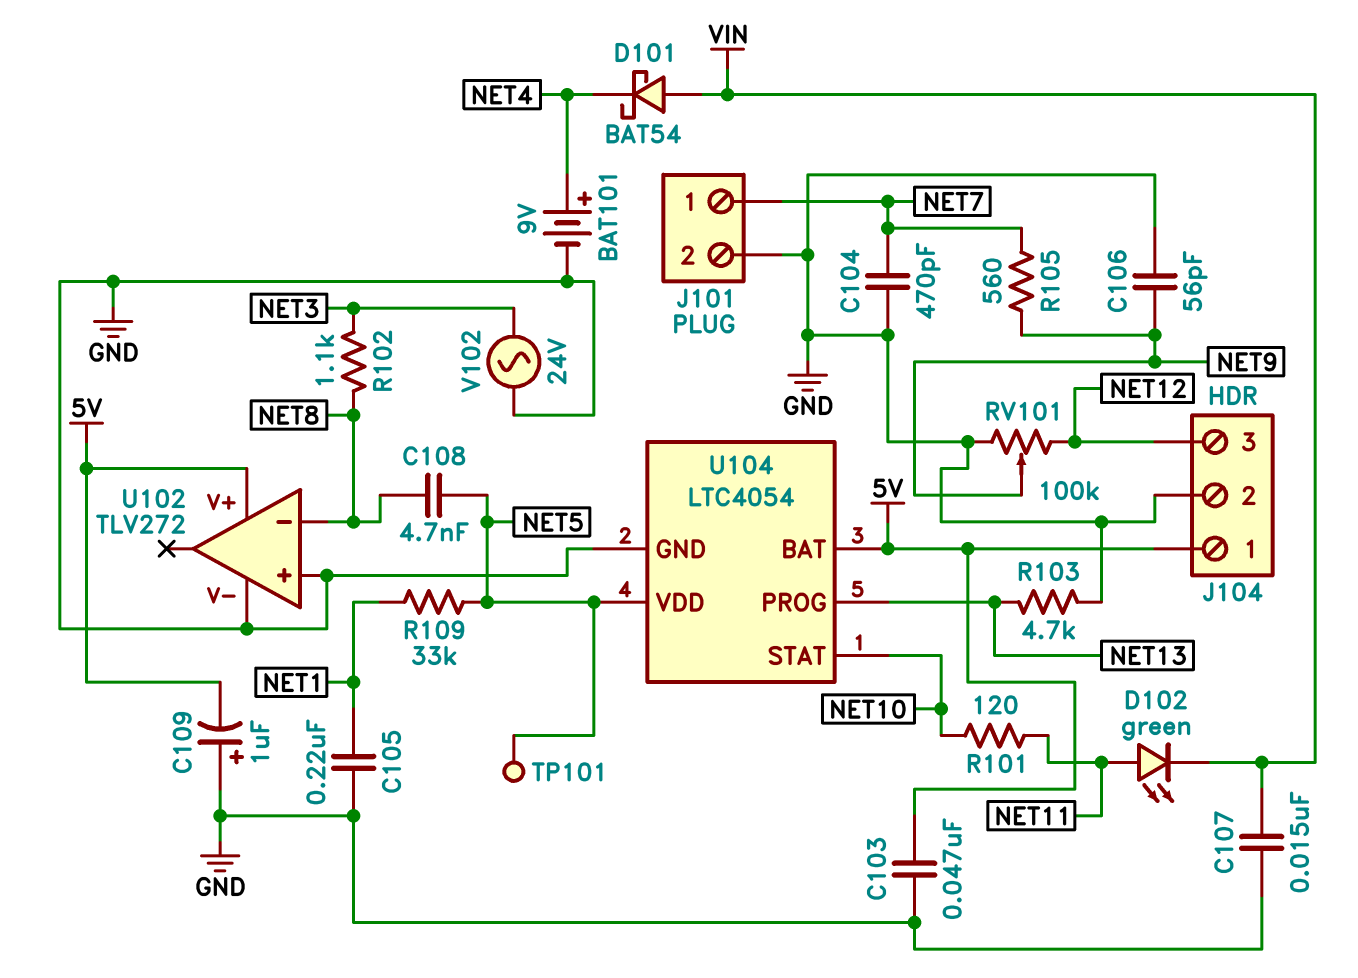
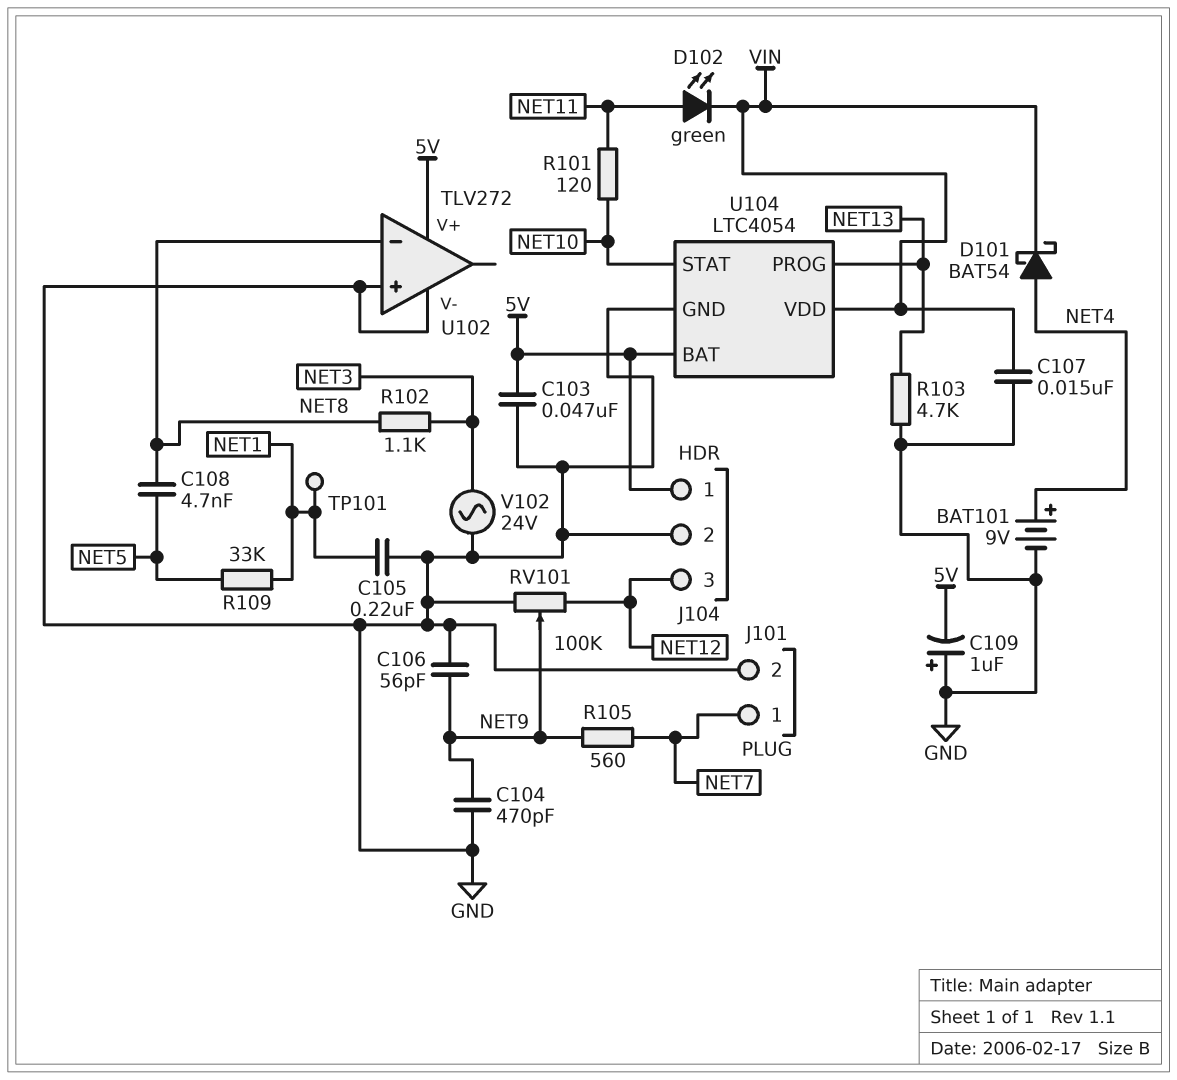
C104: 470pF (GND, NET7) -> 470pF (GND, NET9)
D101: schottky BAT54 (A VIN, K NET4) -> schottky BAT54 (A NET4, K VIN)
TP101: test point (NET5) -> test point (NET1)
U104 pin VDD: NET5 -> VIN

